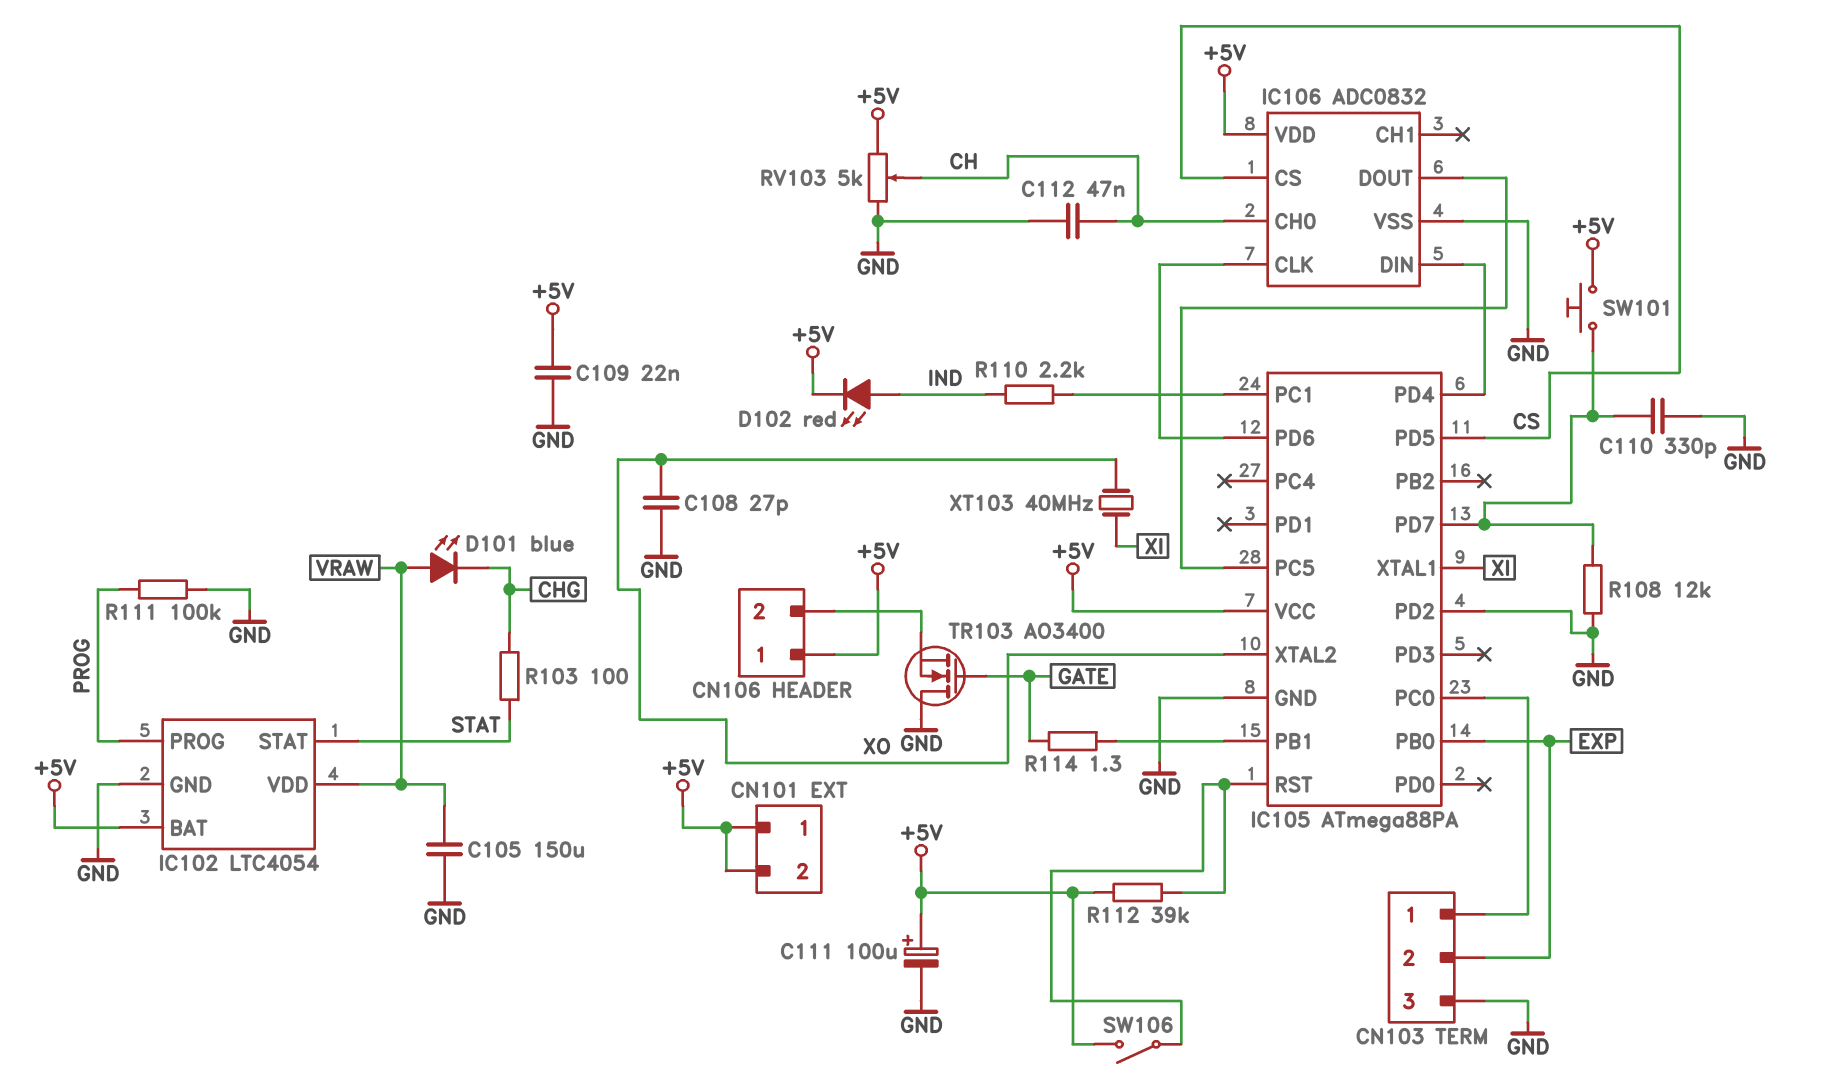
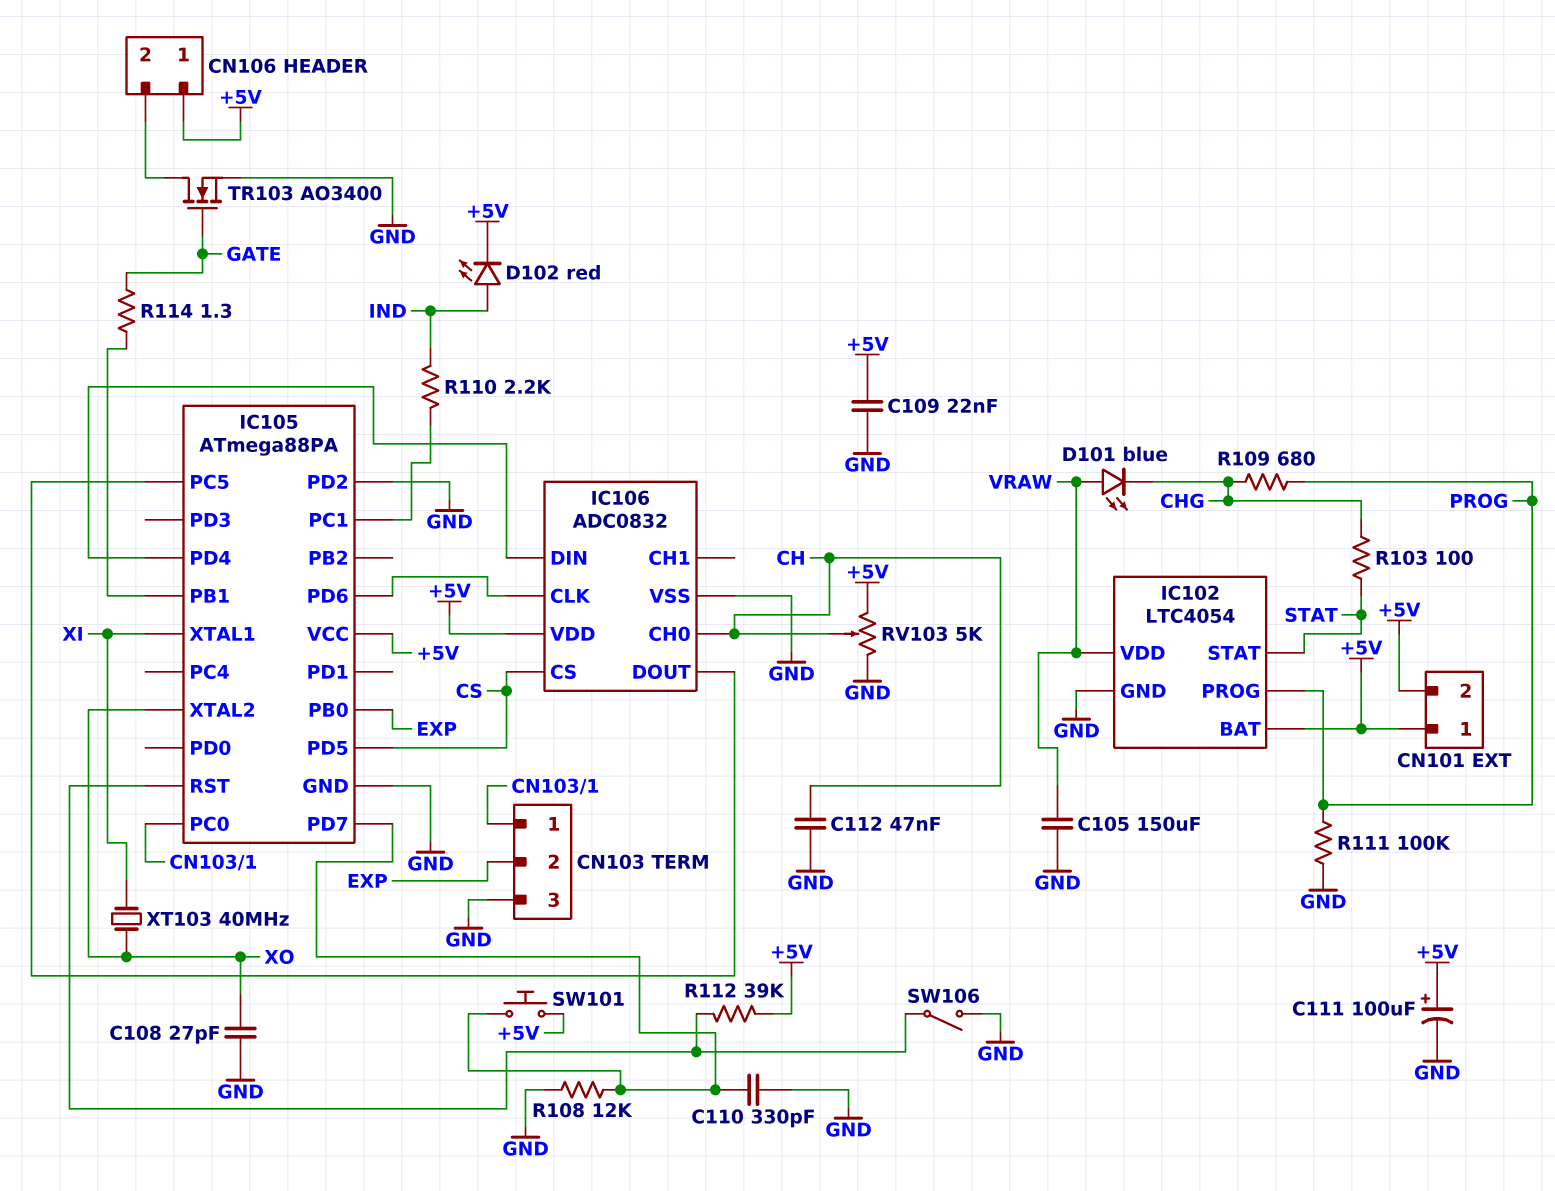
R109: none -> 680 (CHG, PROG)
SW106: switch (+5V, IC105/RST) -> switch (GND, IC105/RST)
TR103: NMOS AO3400 (G GATE, D GND, S CN106/2) -> NMOS AO3400 (G GATE, D CN106/2, S GND)

